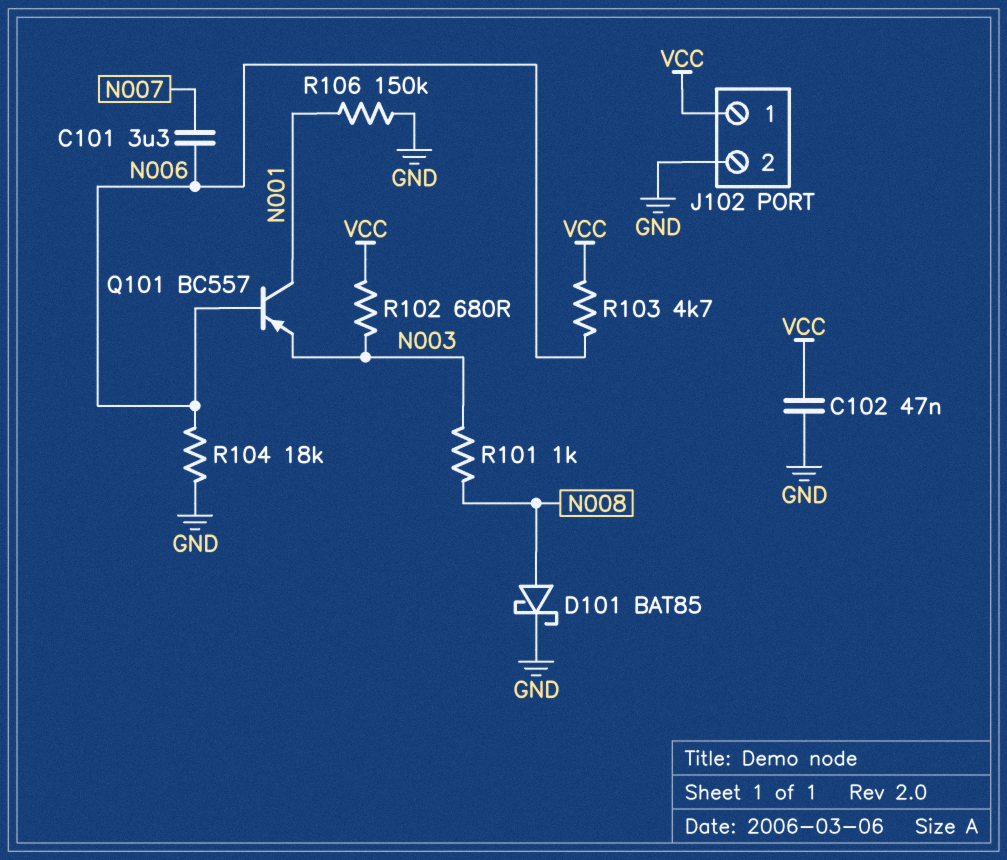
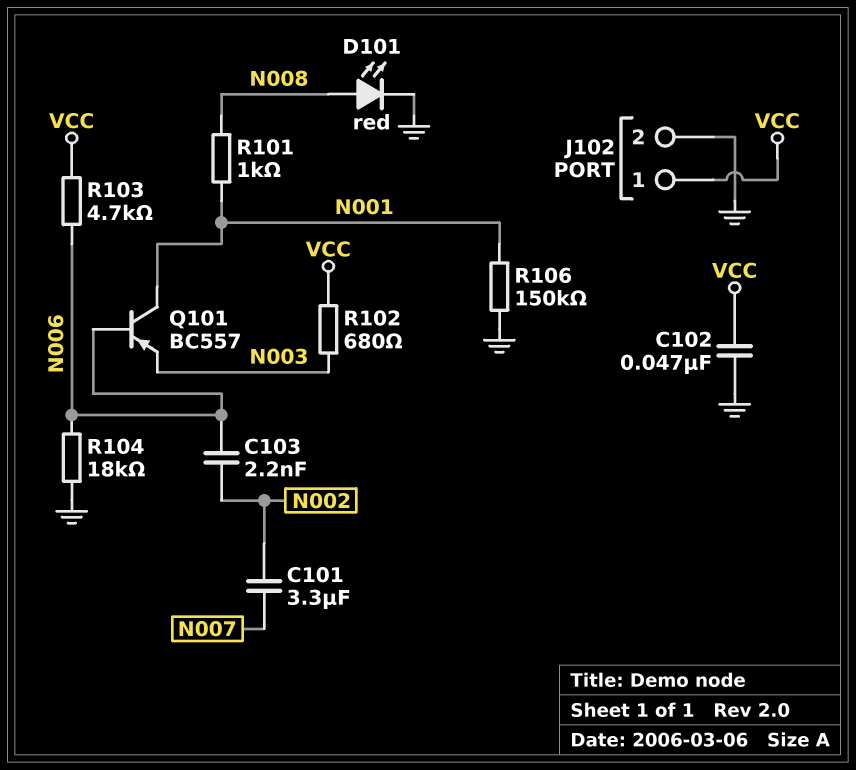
C101: 3.3uF (N006, N007) -> 3.3uF (N002, N007)
C103: none -> 2.2nF (N002, N006)
D101: schottky BAT85 (A N008, K GND) -> LED red (A N008, K GND)
R101: 1k (N003, N008) -> 1k (N001, N008)

